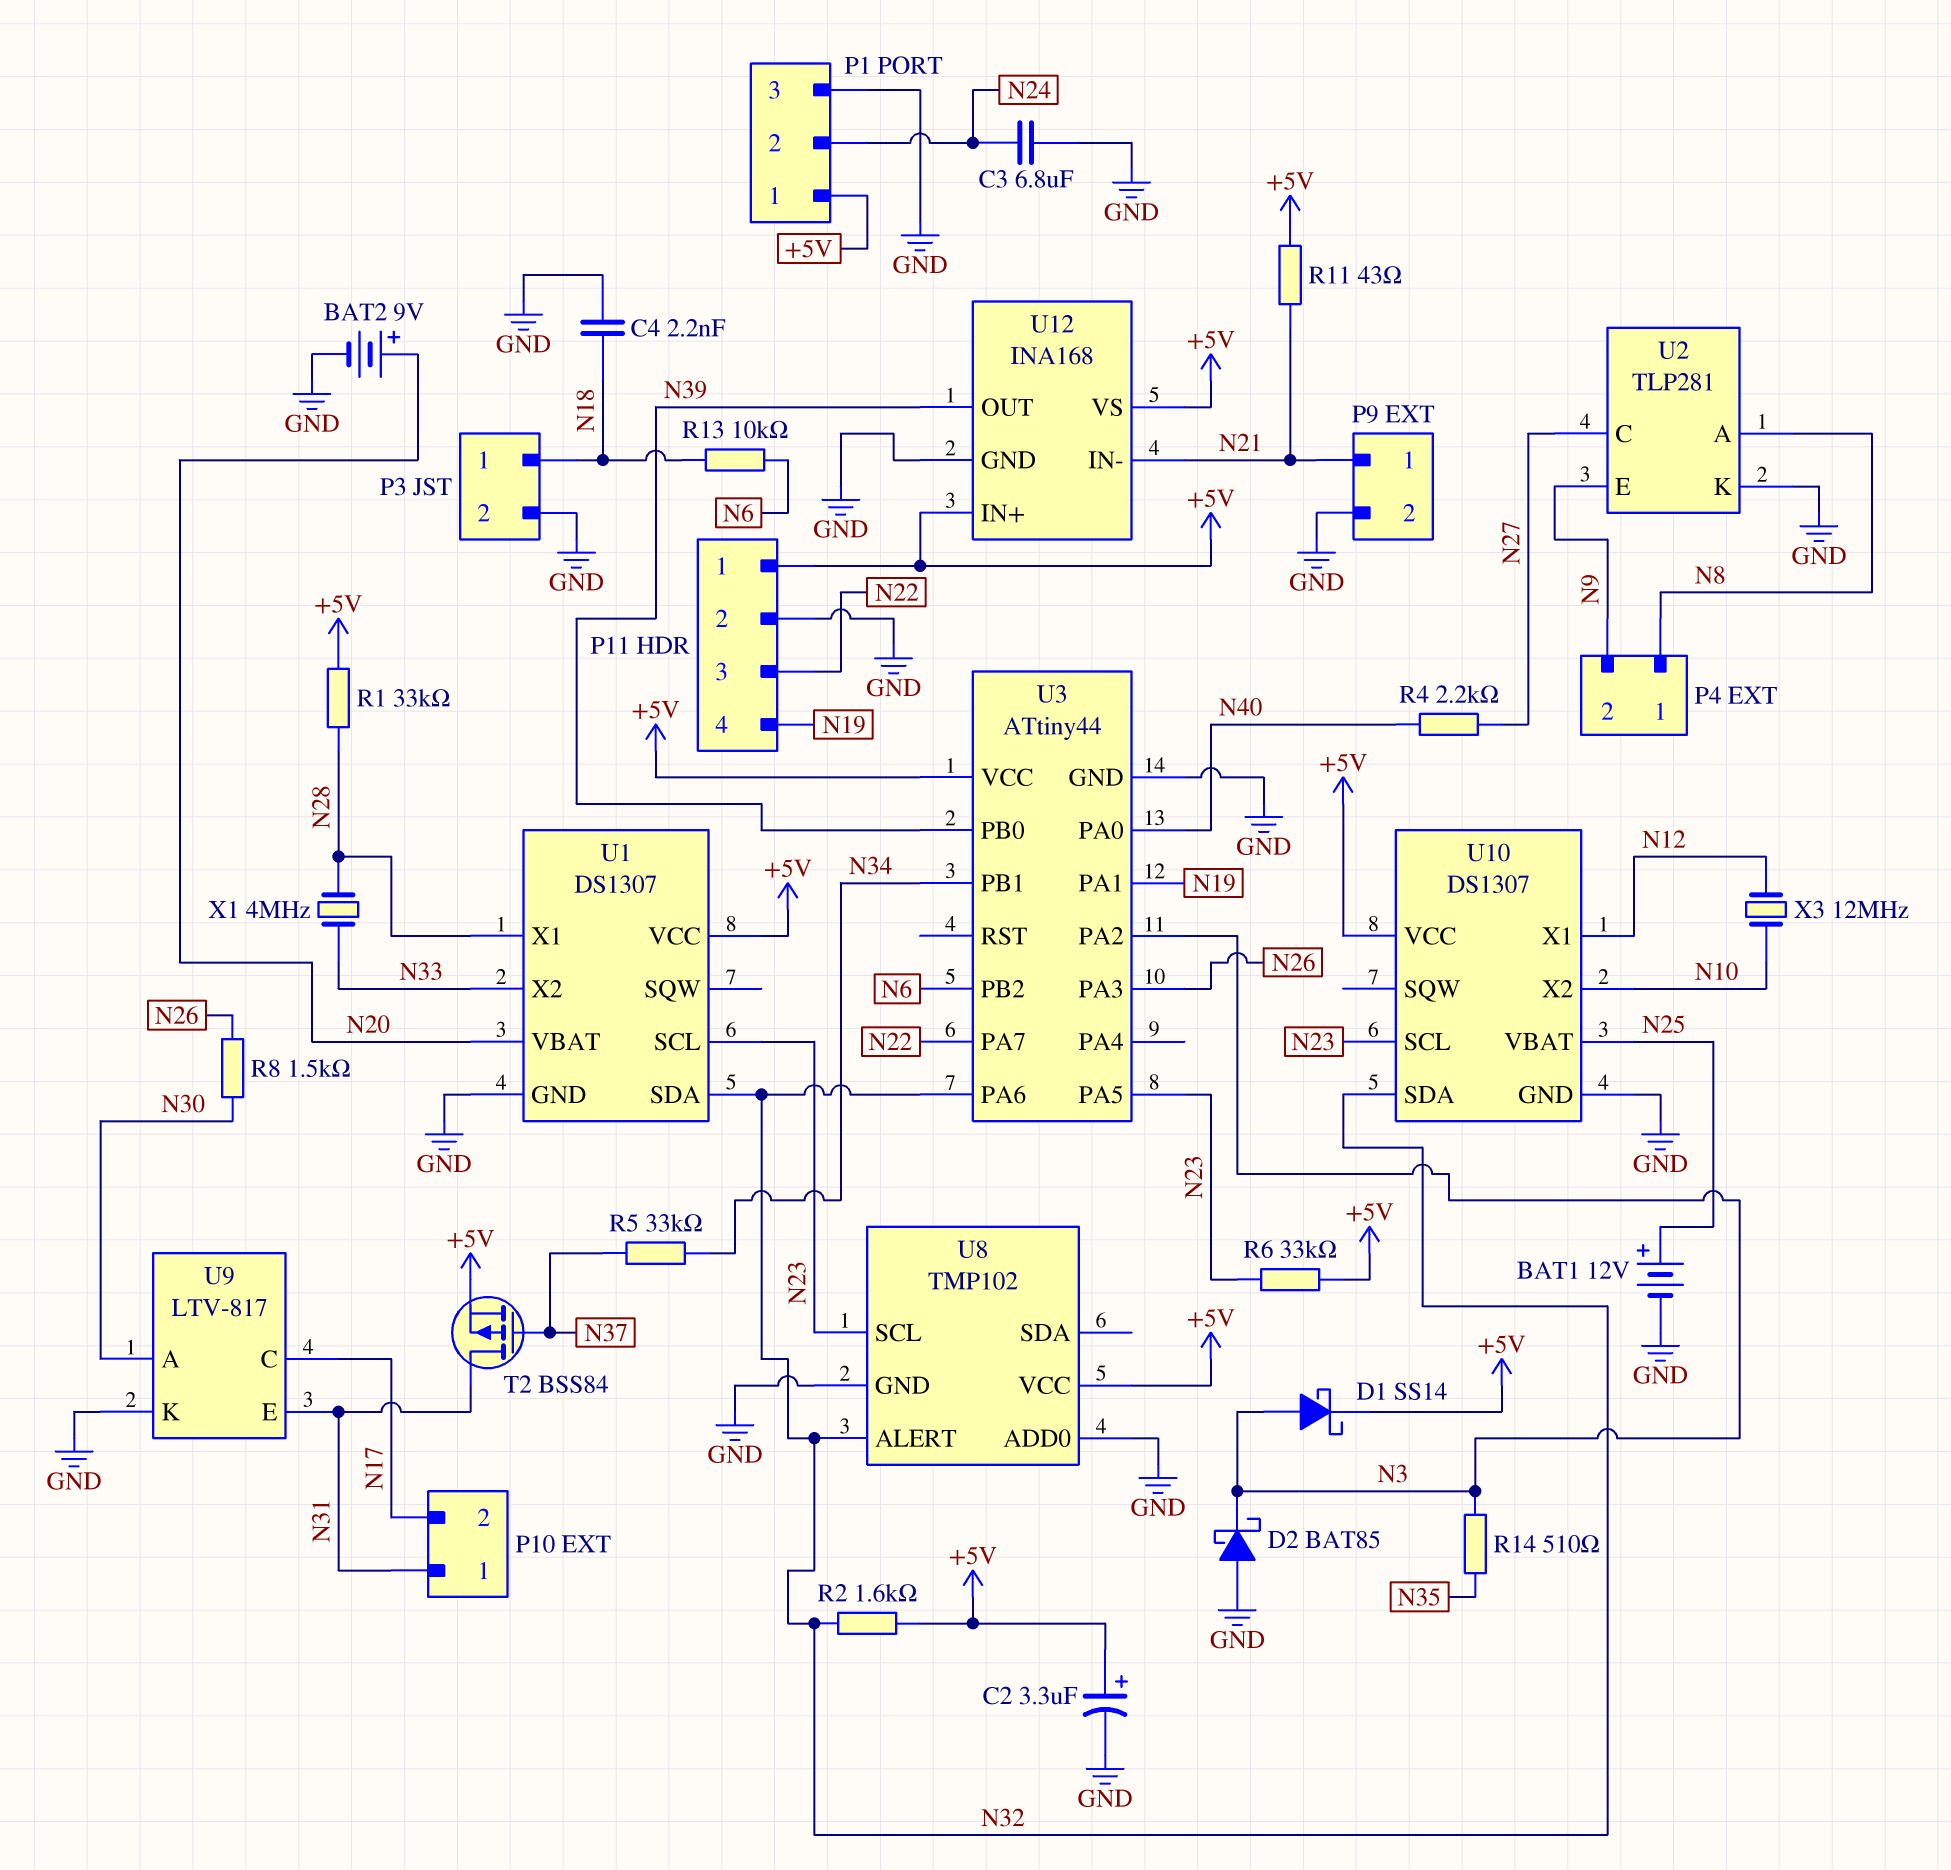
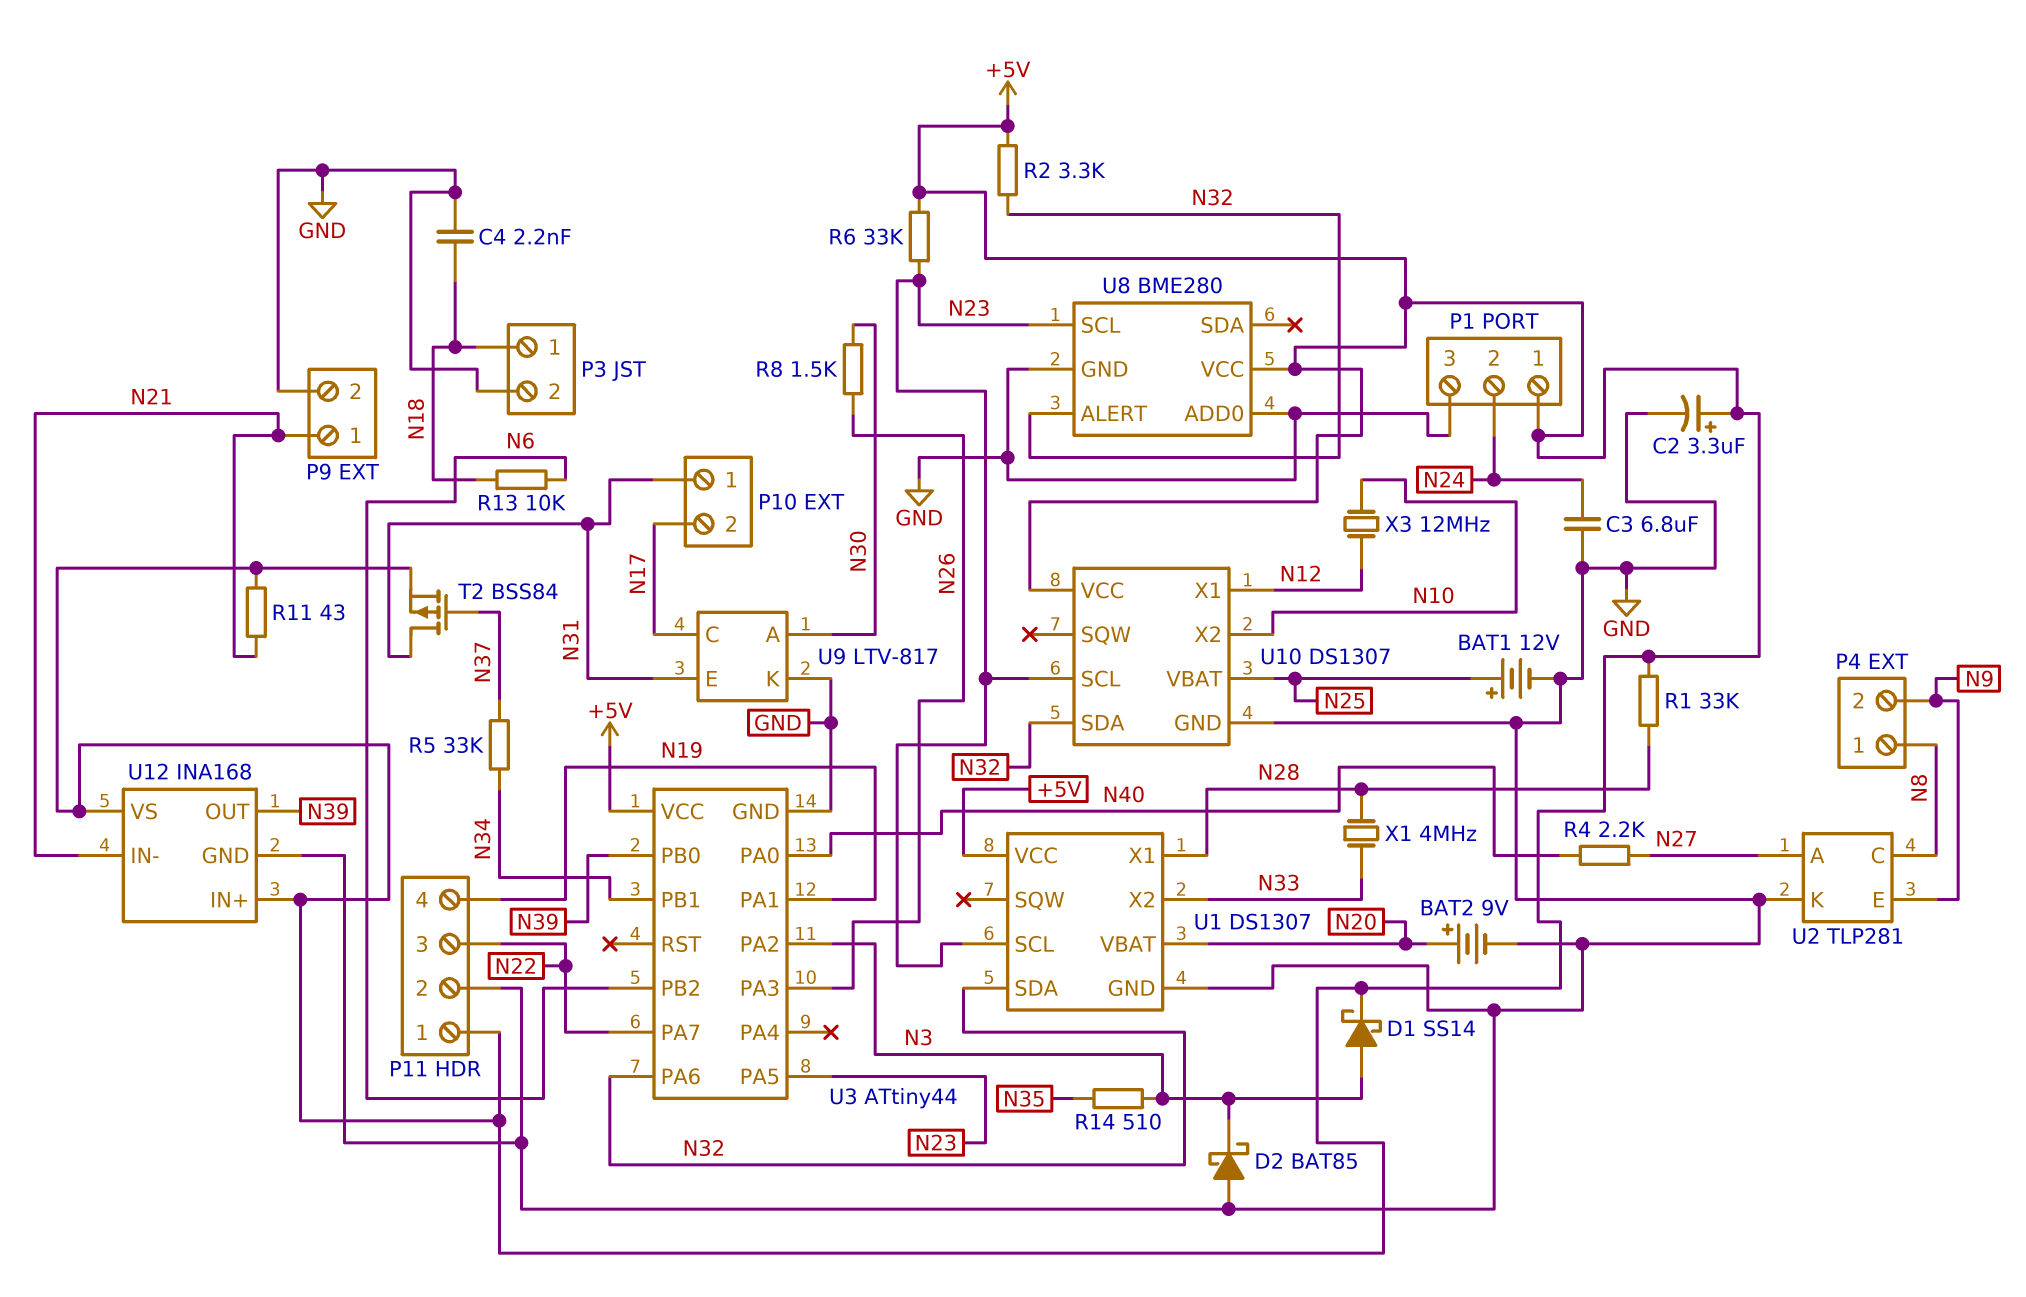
R2: 1.6k (+5V, N32) -> 3.3k (+5V, N32)
U2 pin A: N8 -> N27
U2 pin C: N27 -> N8
U8: TMP102 -> BME280

